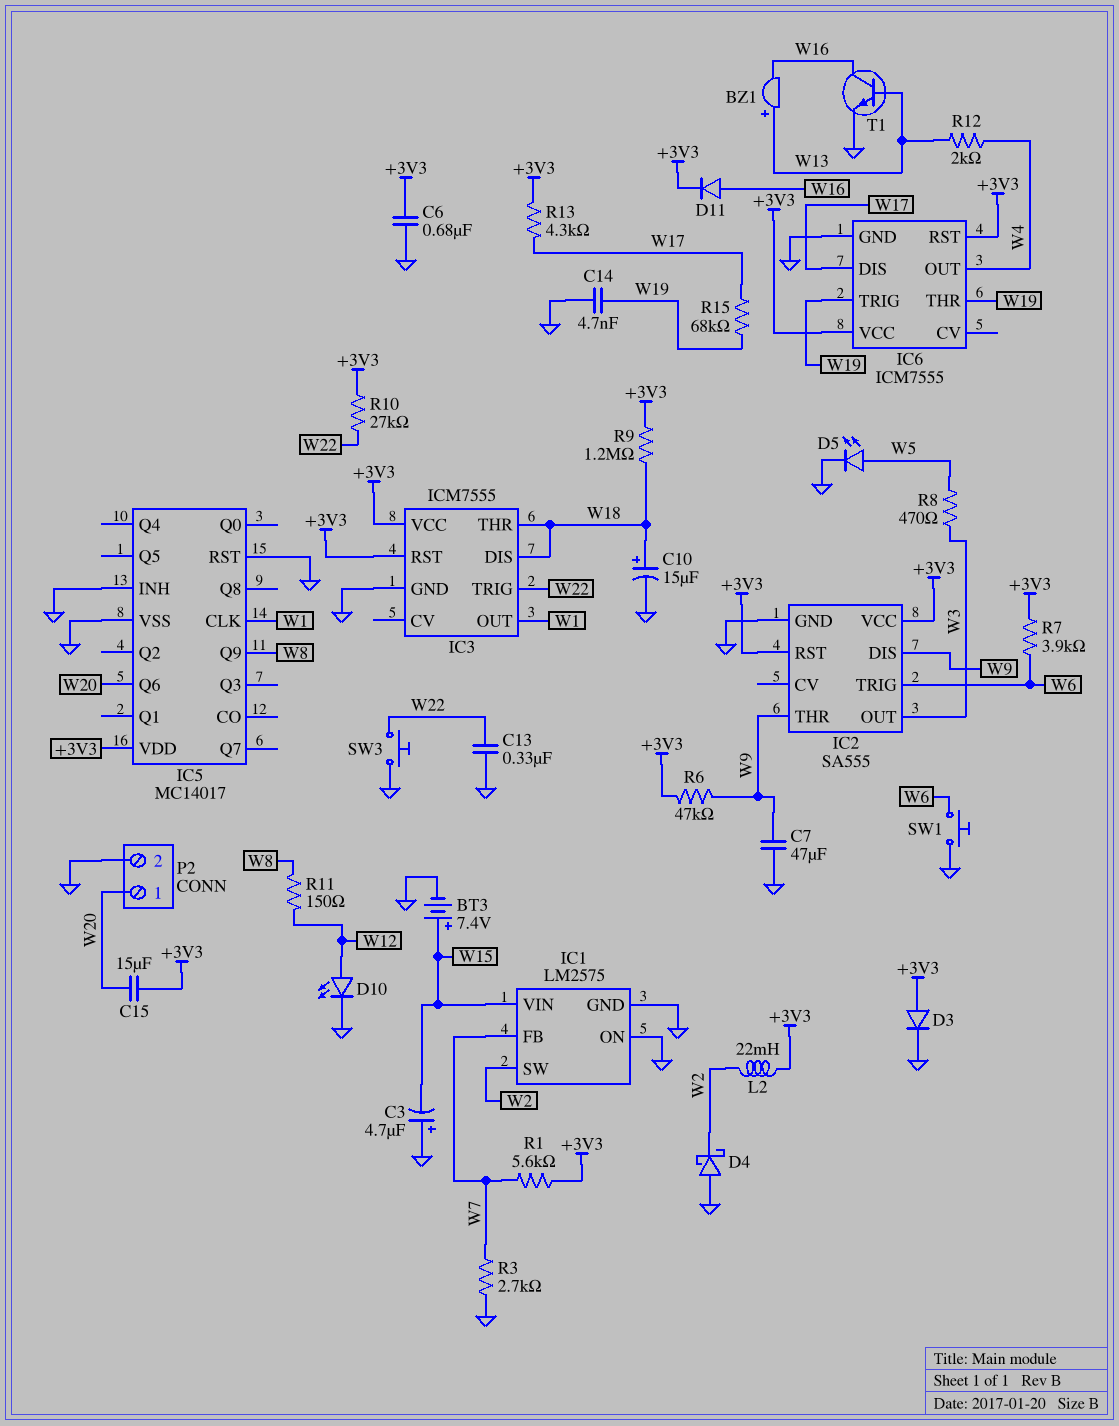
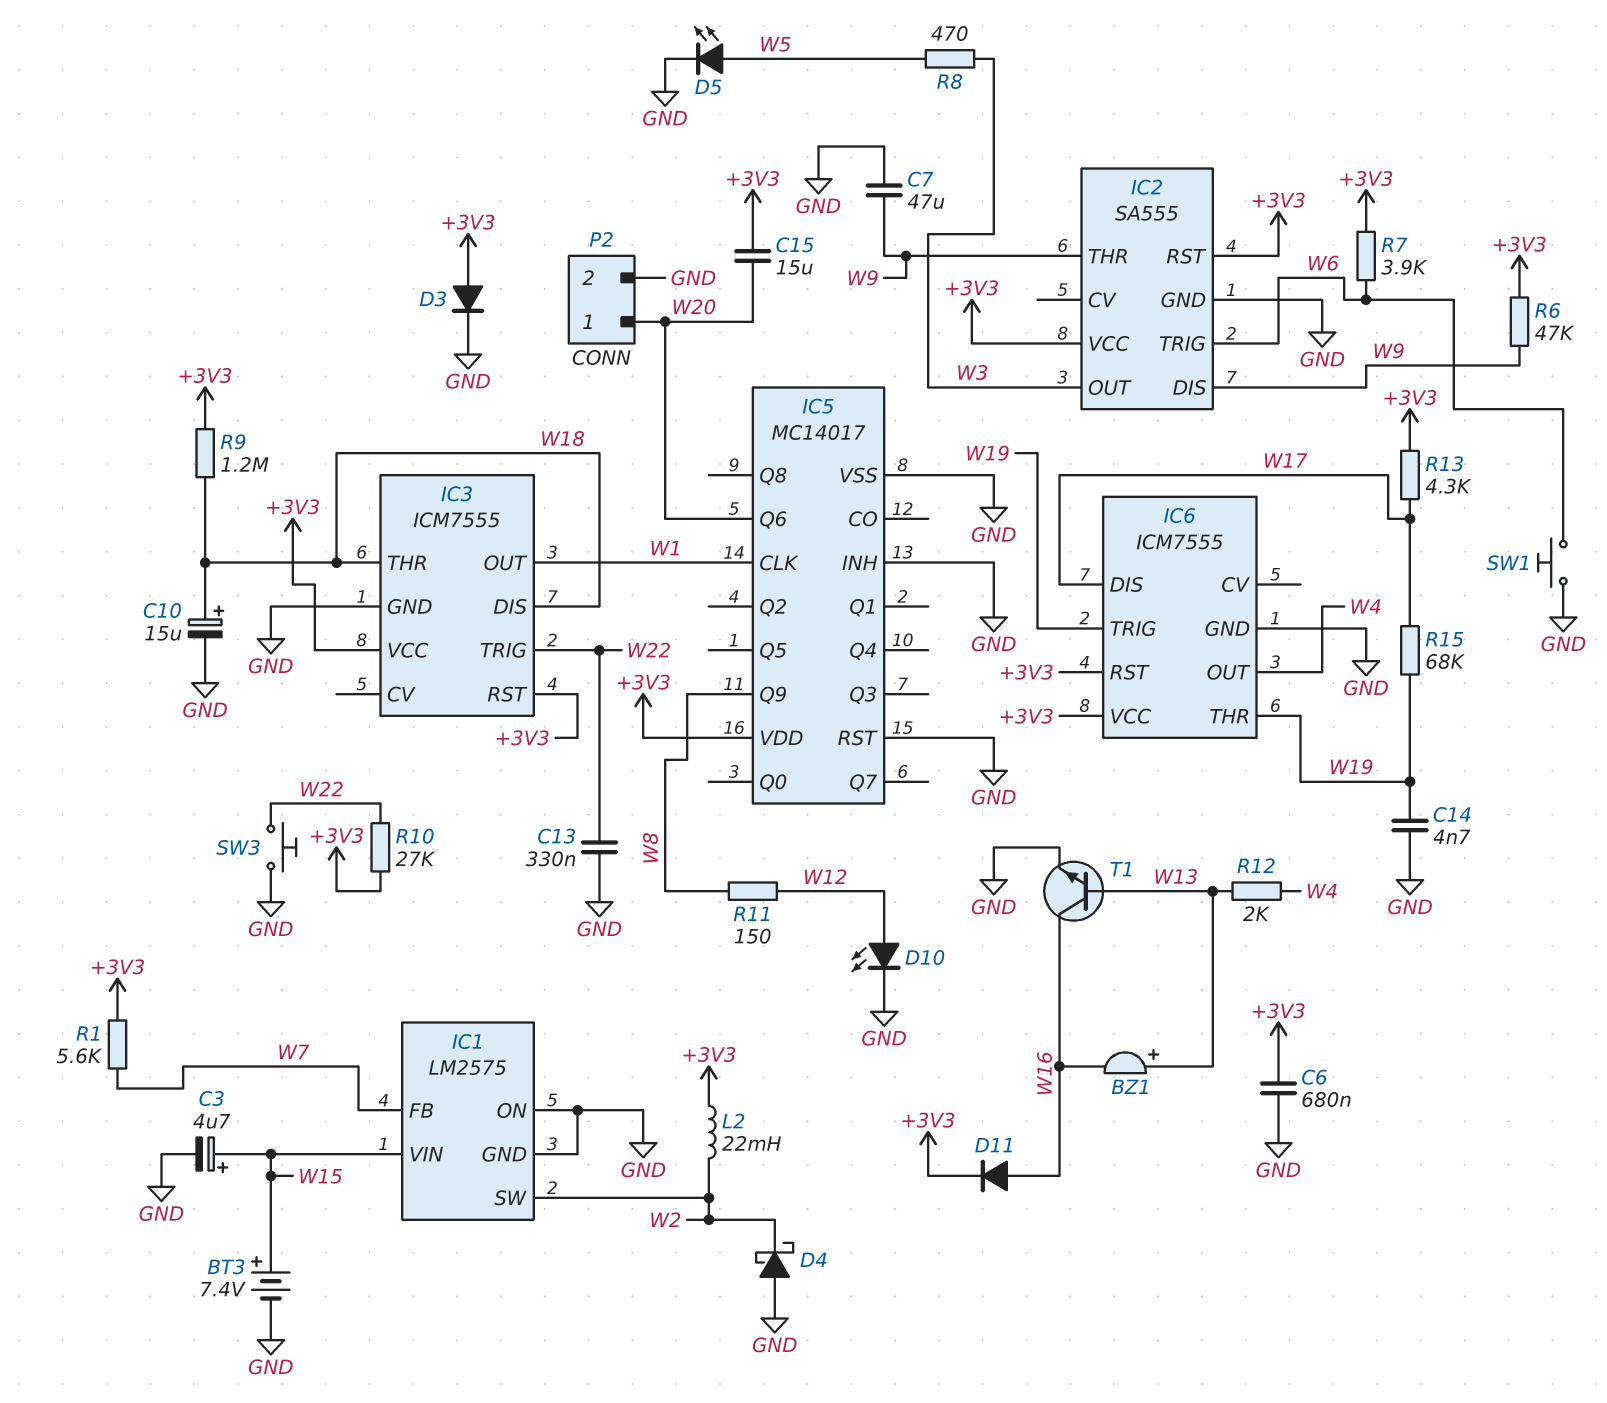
C3: 4.7uF (plus GND, minus W15) -> 4.7uF (plus W15, minus GND)
R3: 2.7k (GND, W7) -> none

